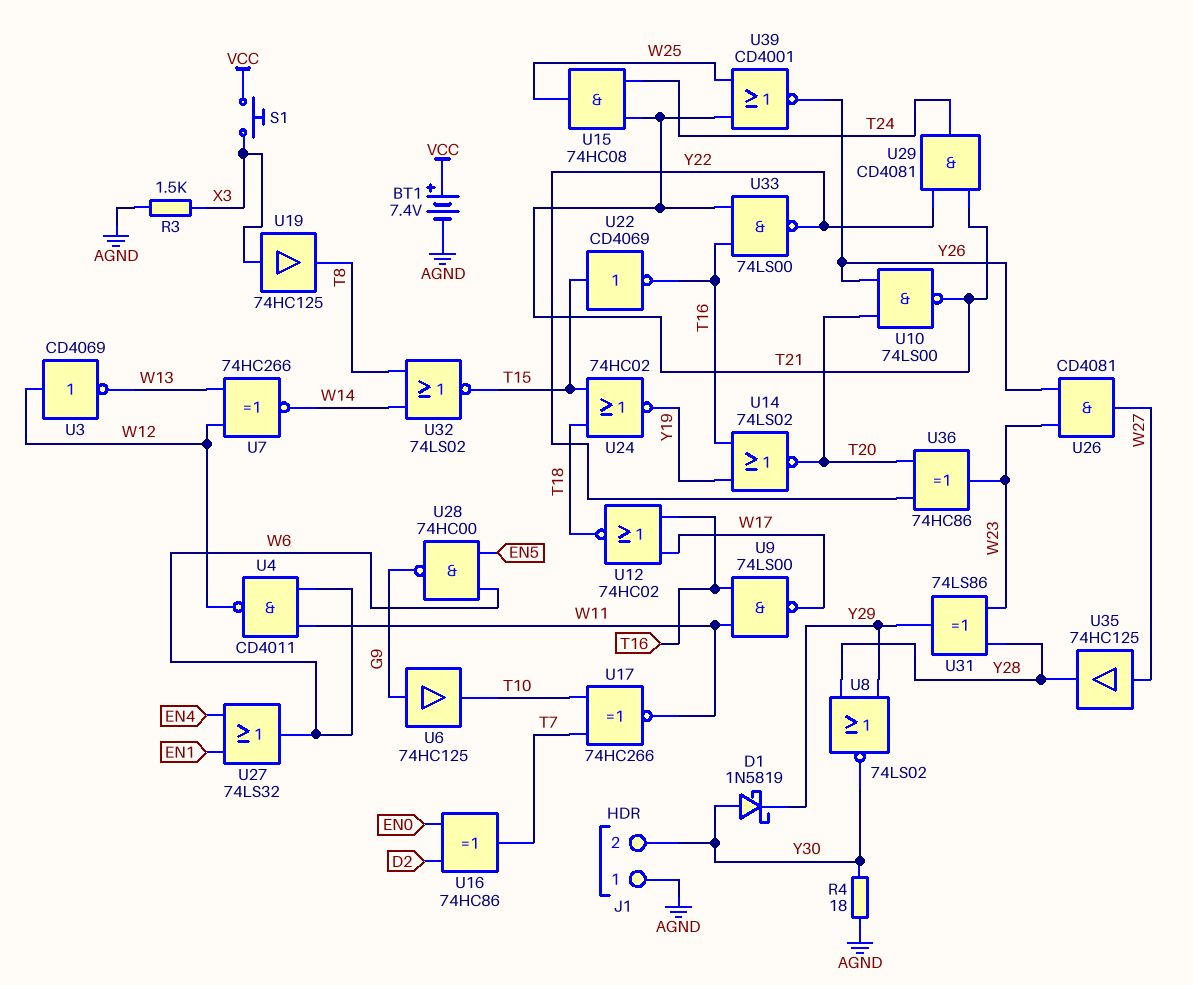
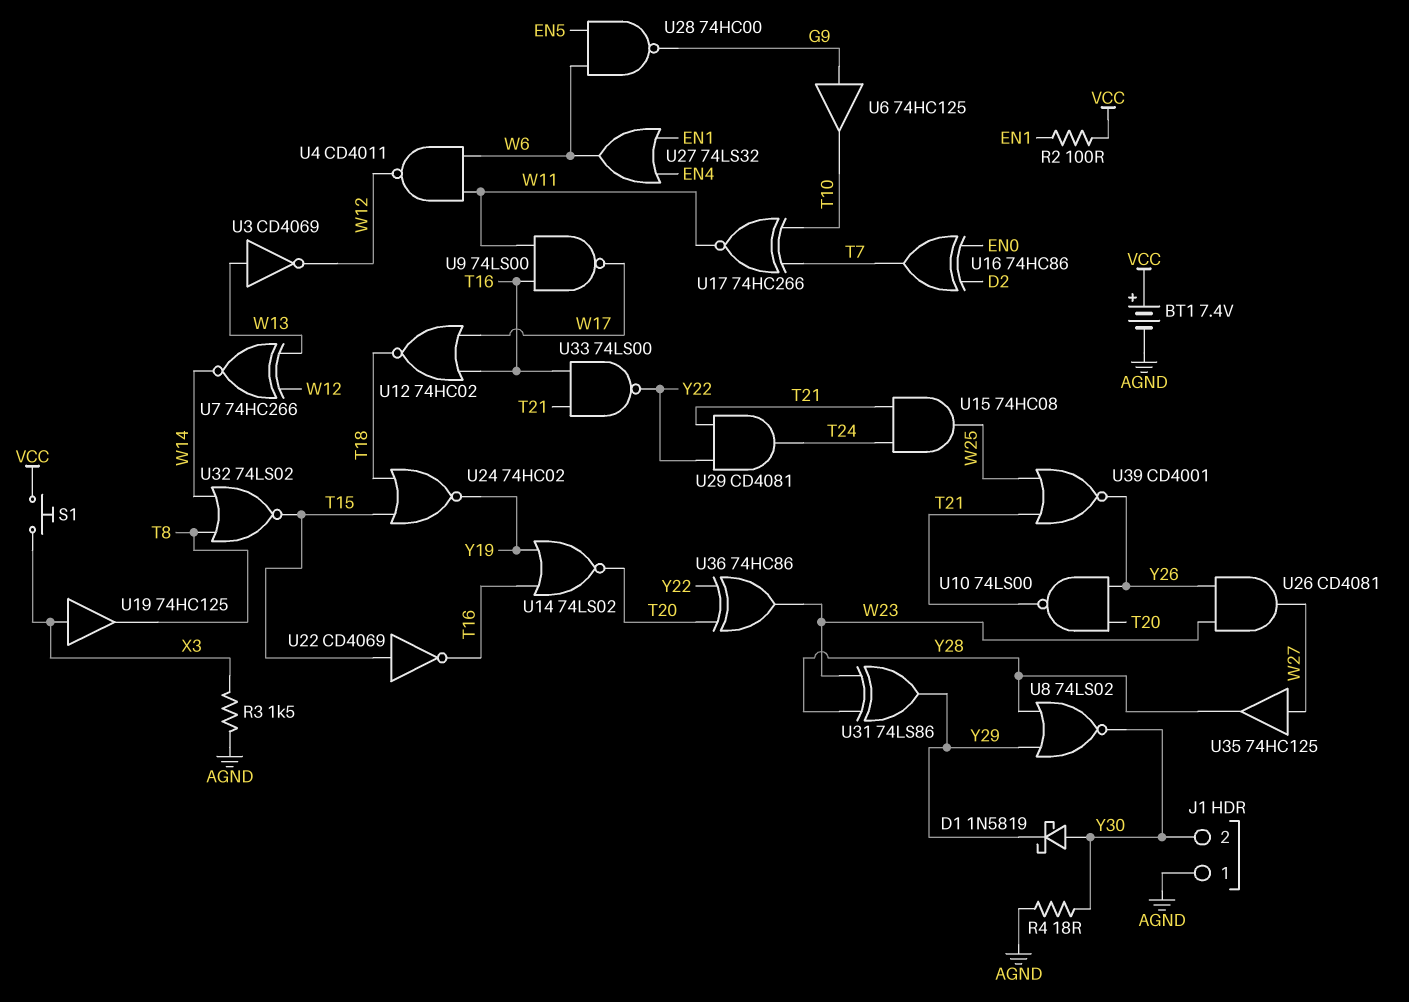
R2: none -> 100 (EN1, VCC)
U3: NOT CD4069 (in W12, out W13) -> NOT CD4069 (in W13, out W12)

